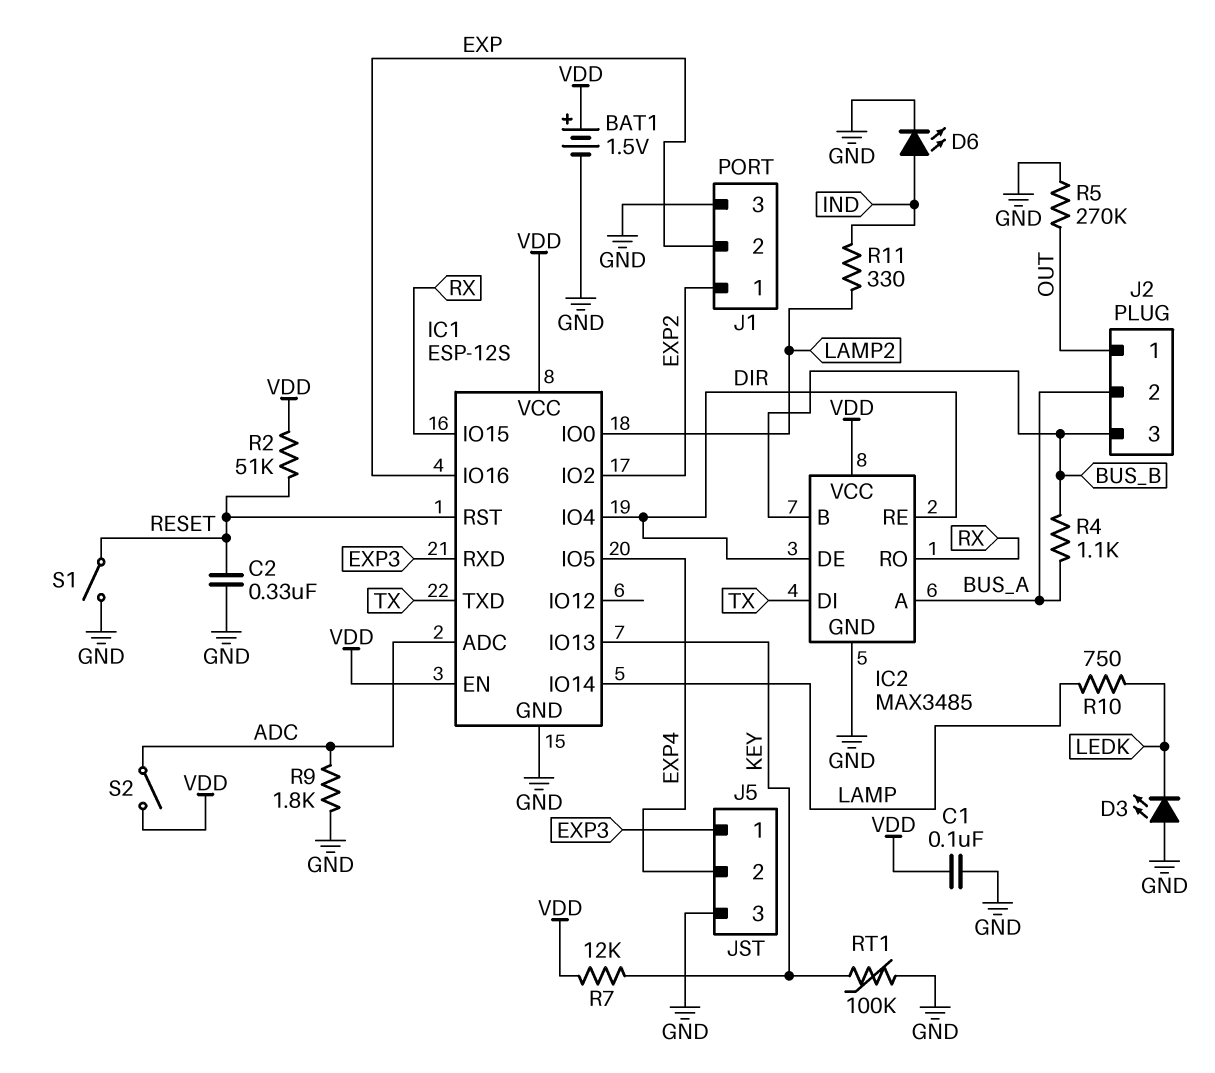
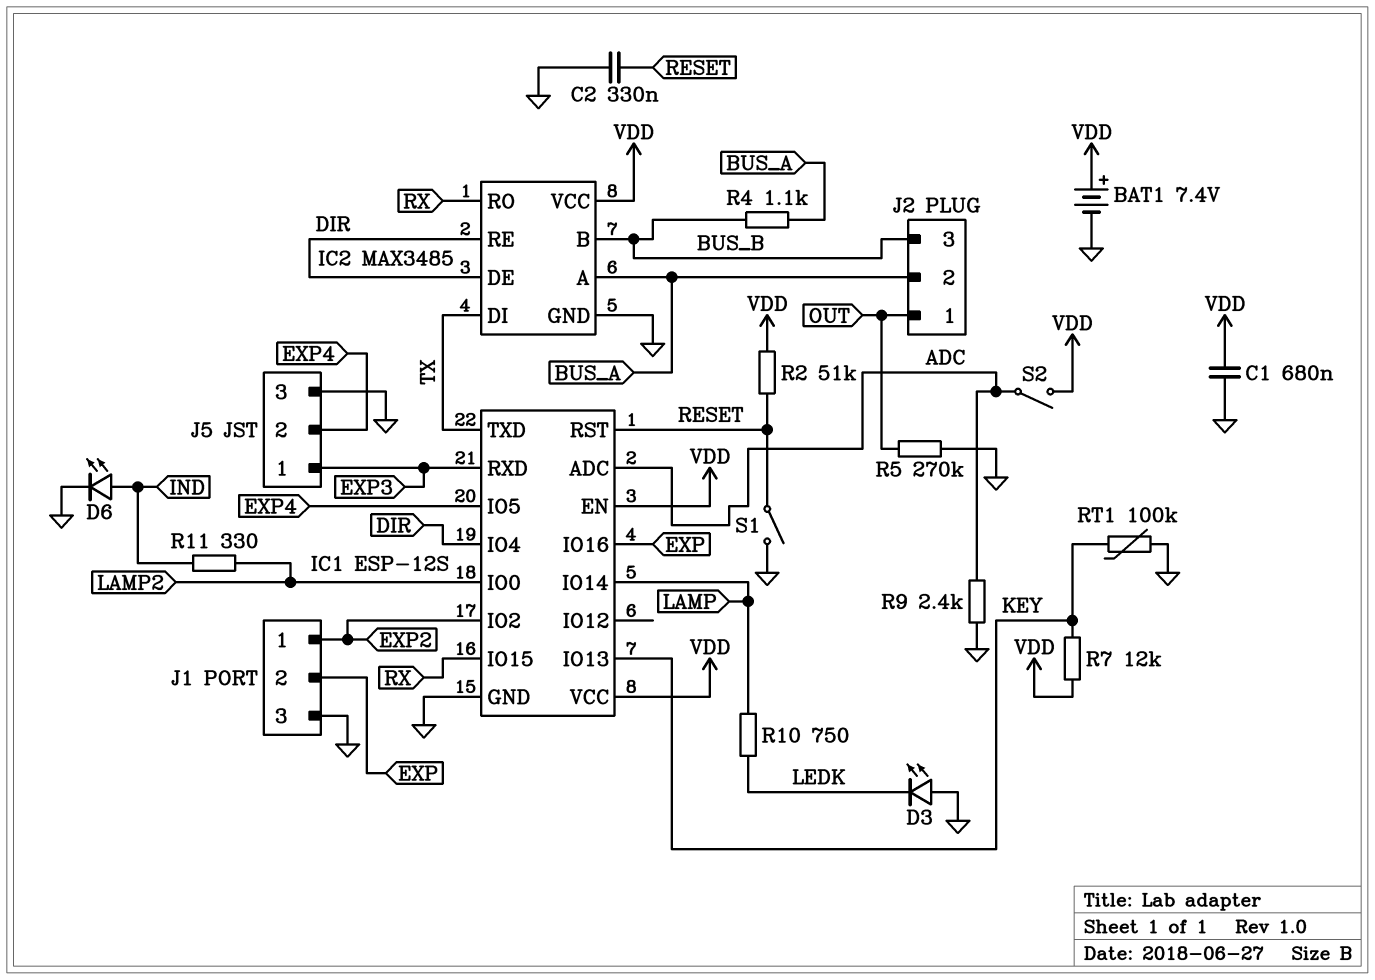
BAT1: 1.5V (plus VDD, minus GND) -> 7.4V (plus VDD, minus GND)
C1: 100nF (GND, VDD) -> 680nF (GND, VDD)
R9: 1.8k (ADC, GND) -> 2.4k (ADC, GND)

